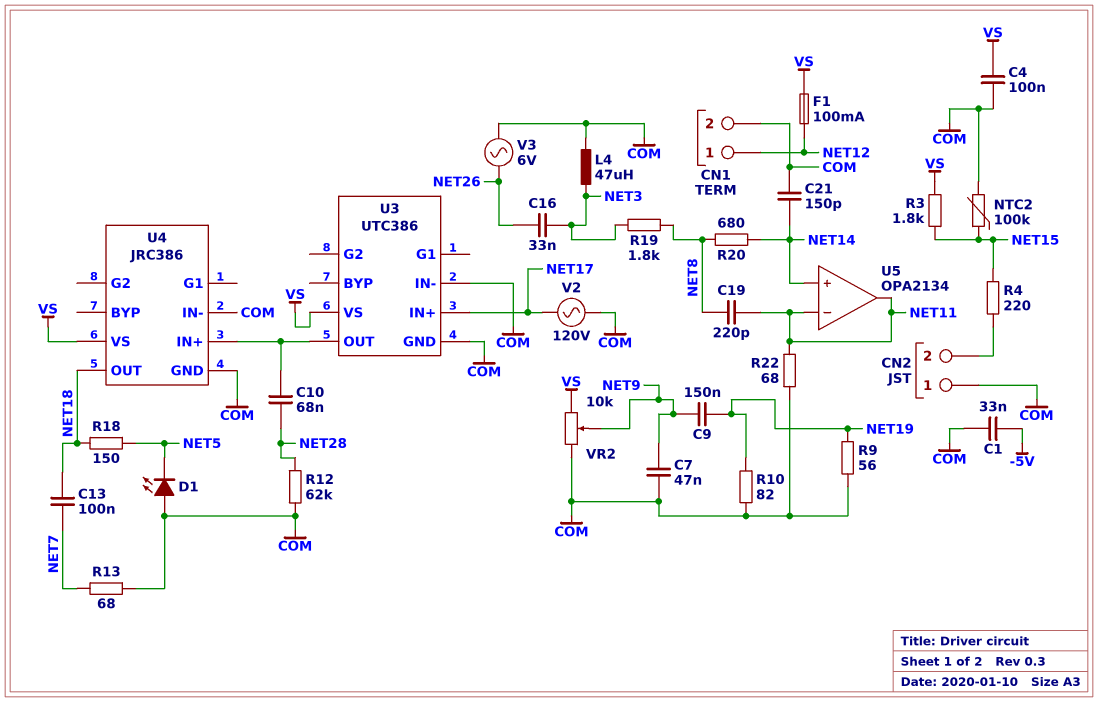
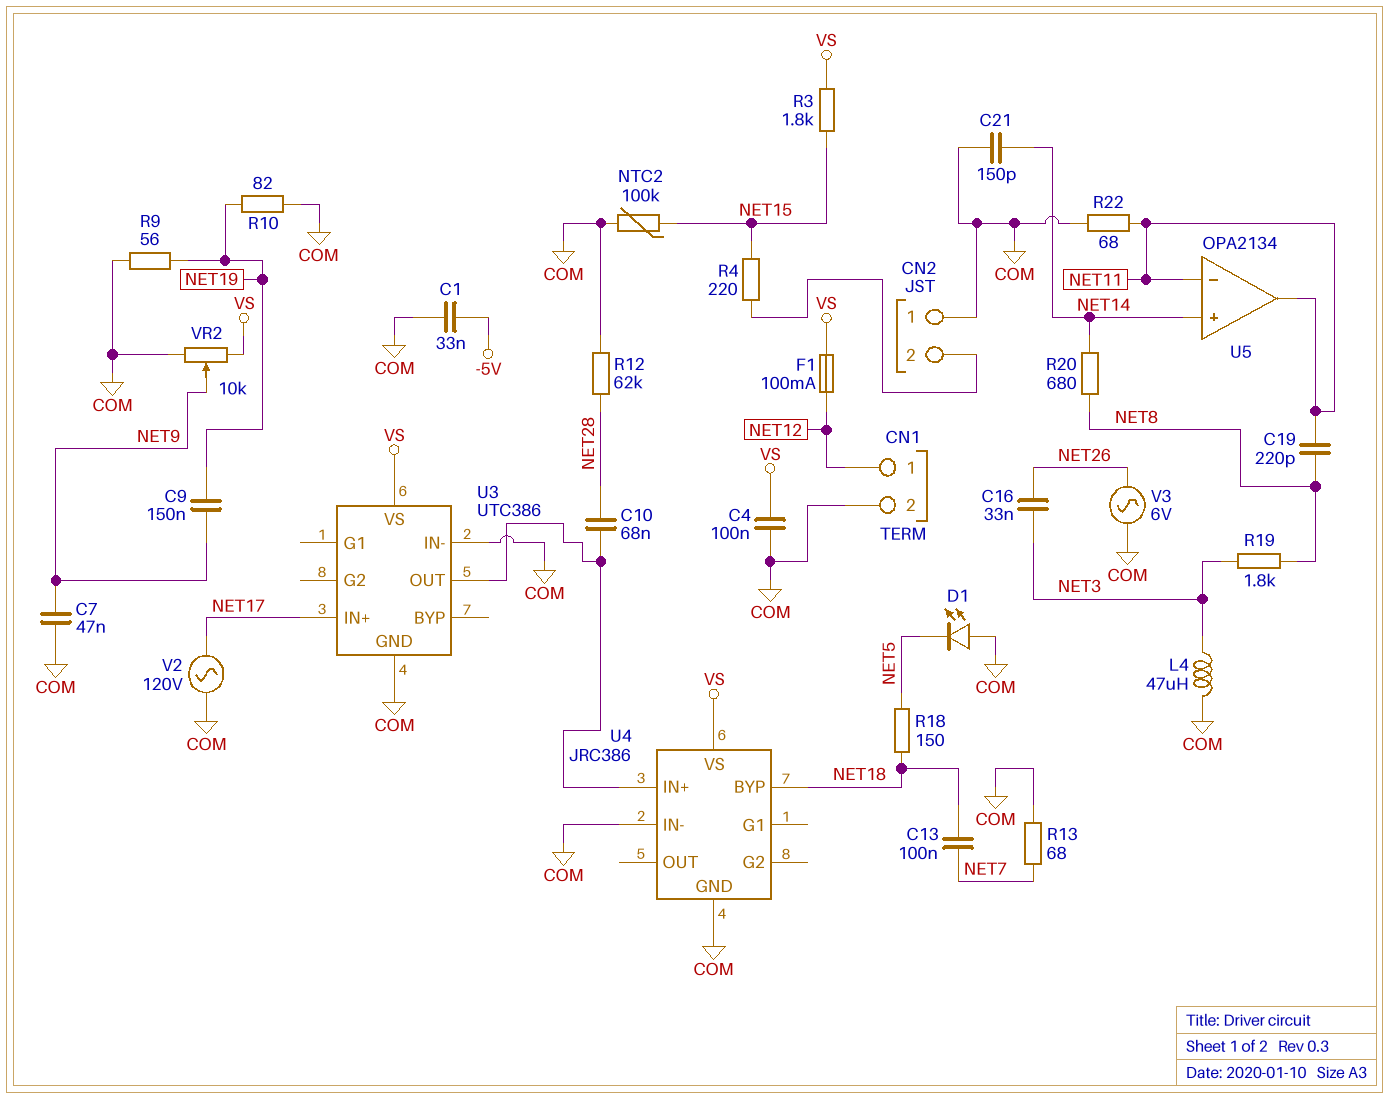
U4 pin BYP: none -> NET18
U4 pin OUT: NET18 -> none

